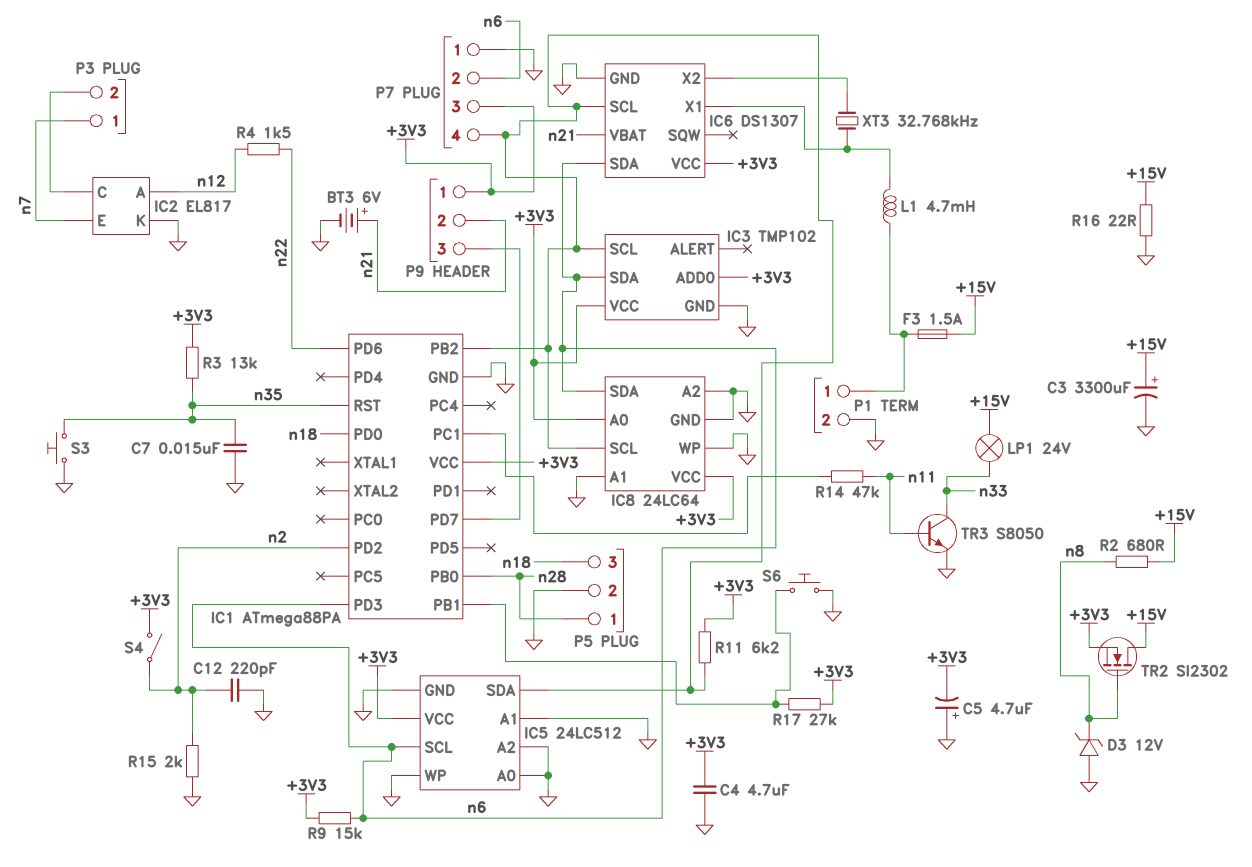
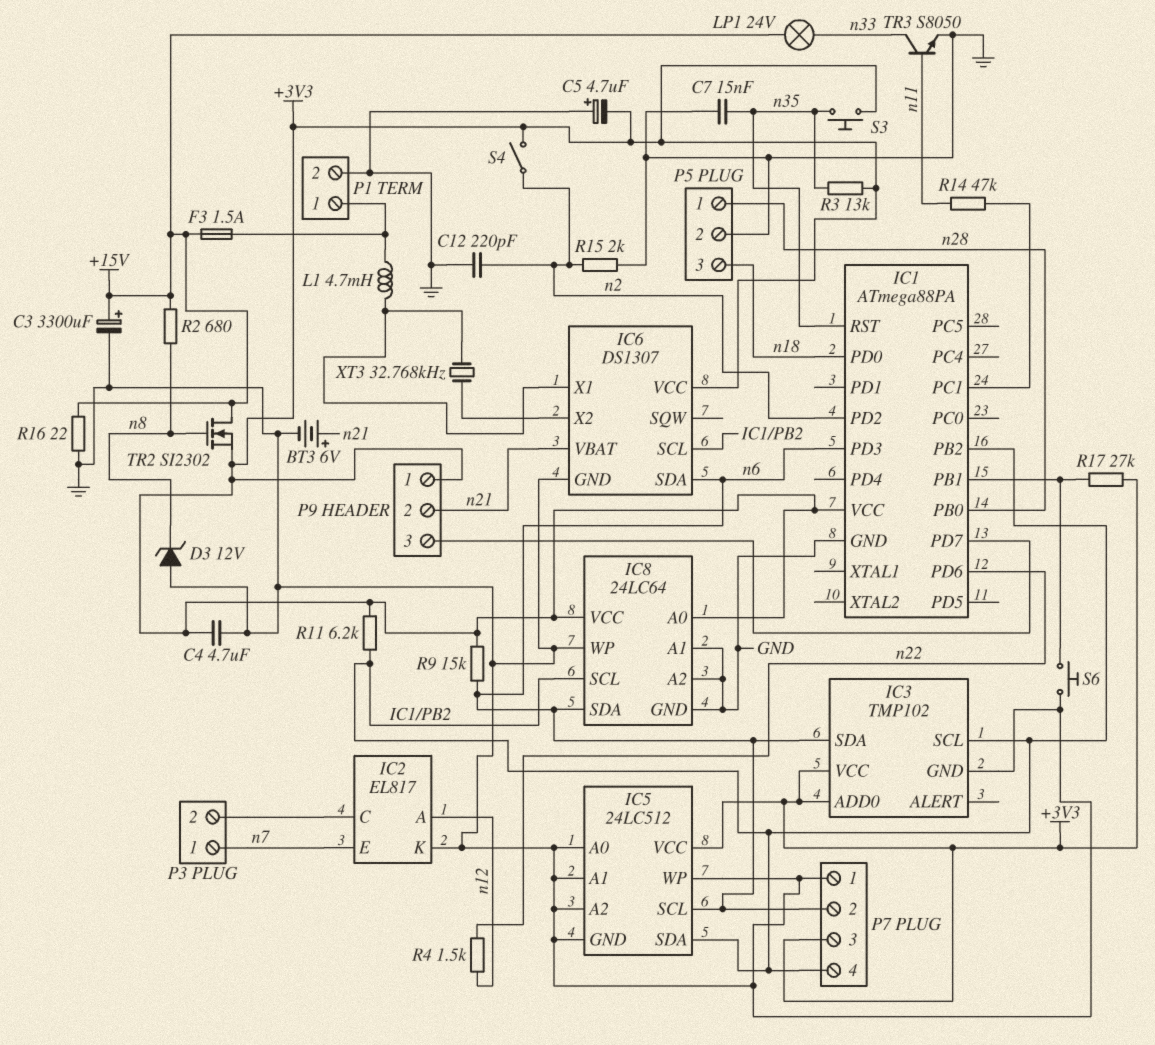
S3: button (GND, n35) -> button (+3V3, n35)

